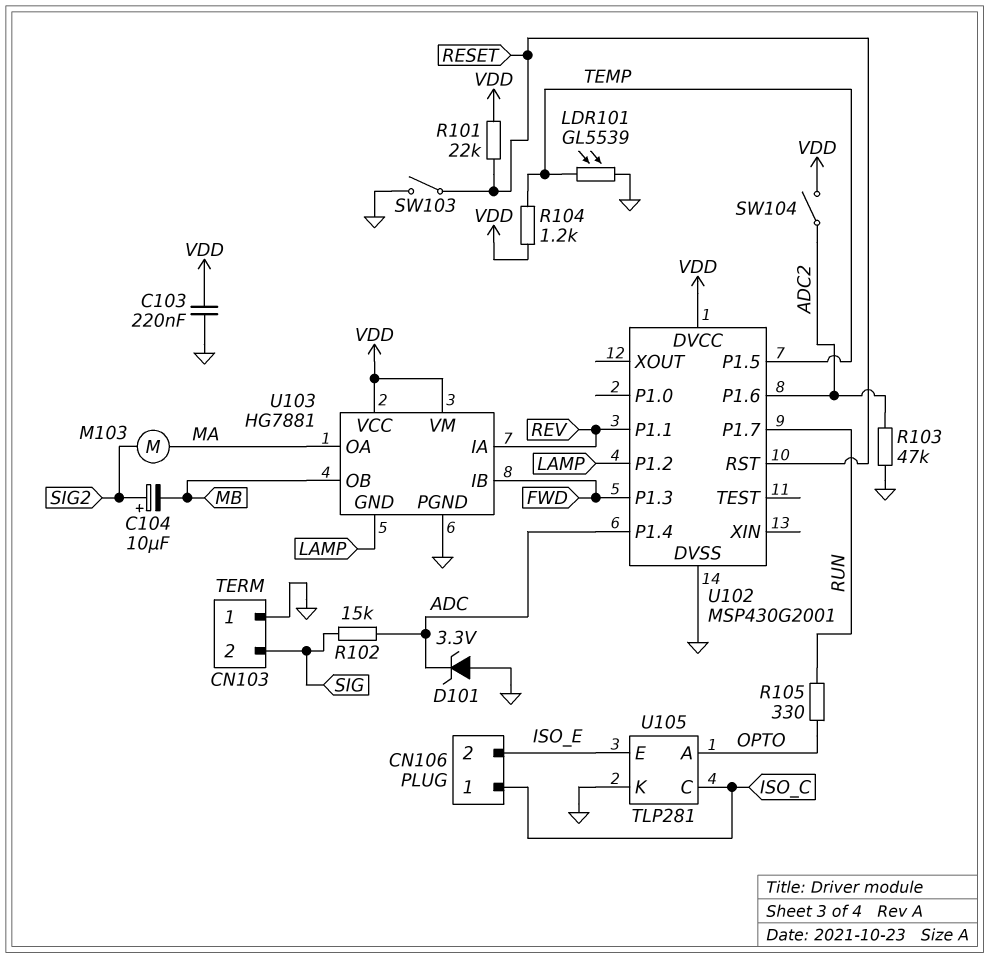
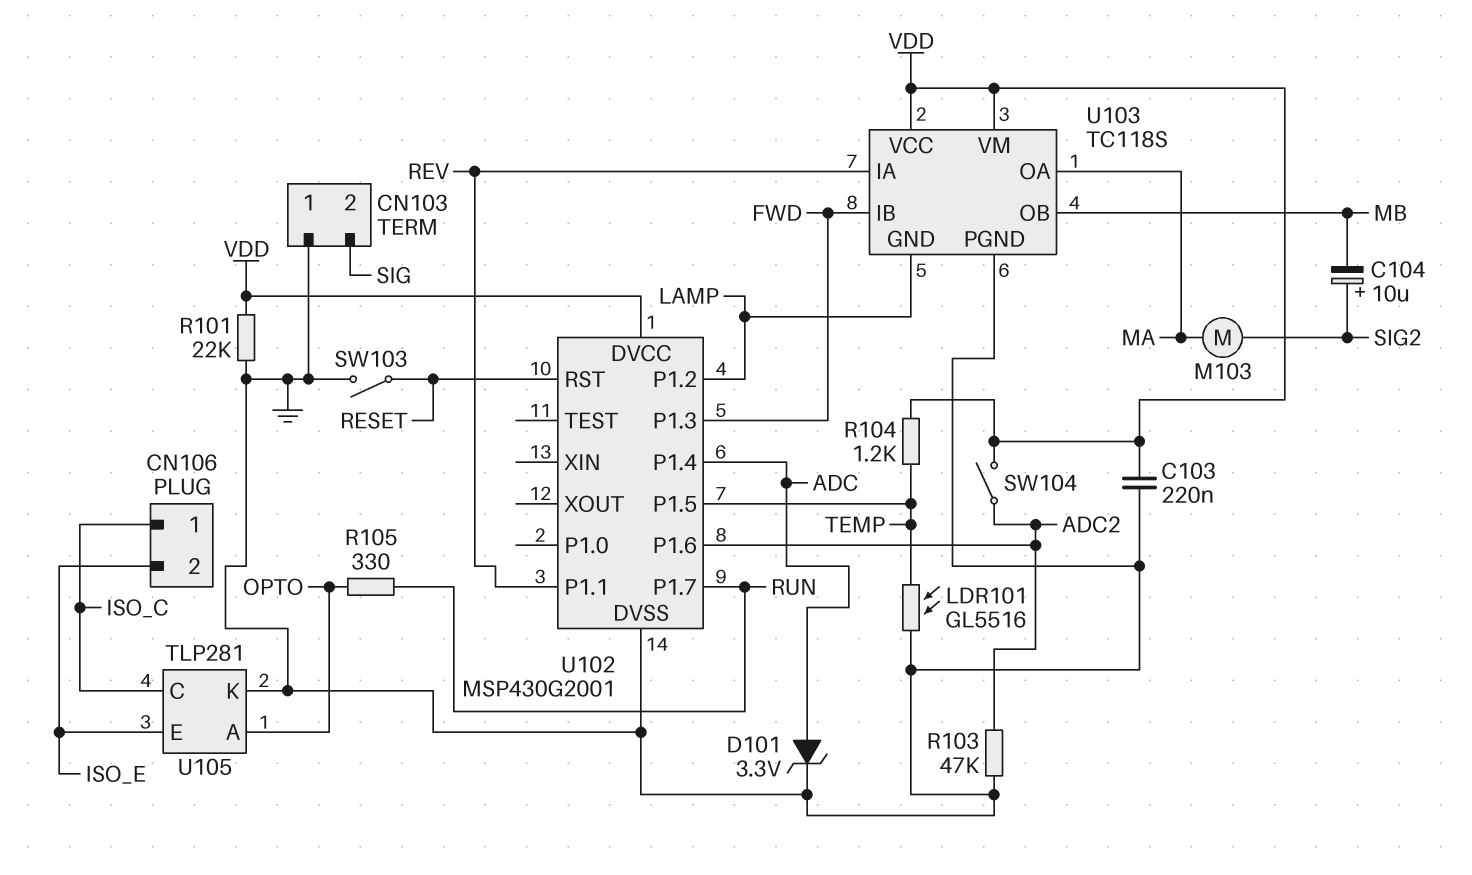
D101: zener 3.3V (A GND, K ADC) -> zener 3.3V (A ADC, K GND)
LDR101: GL5539 (GND, TEMP) -> GL5516 (GND, TEMP)
R101: 22k (RESET, VDD) -> 22k (GND, VDD)
R102: 15k (ADC, SIG) -> none
U103: HG7881 -> TC118S

